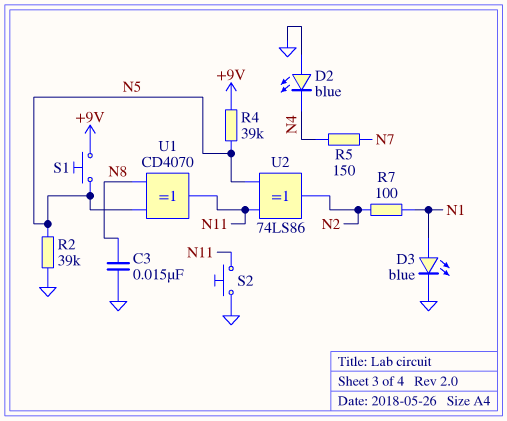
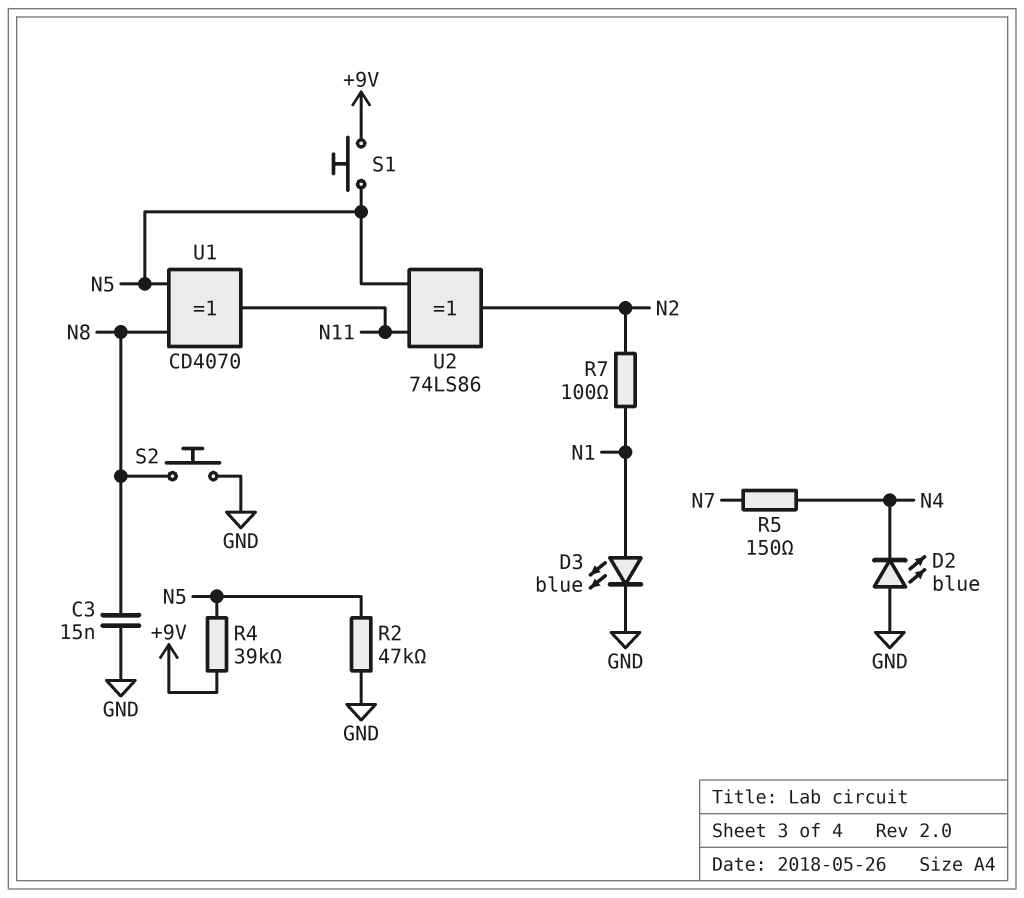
R2: 39k (GND, N5) -> 47k (GND, N5)
S2: button (GND, N11) -> button (GND, N8)

